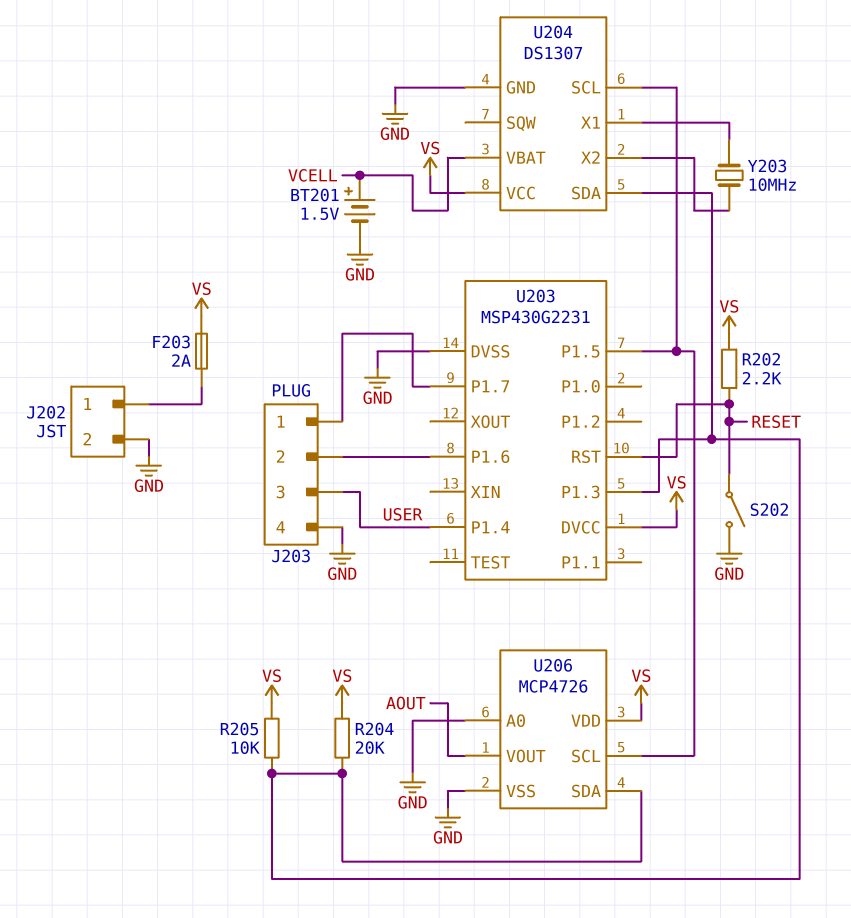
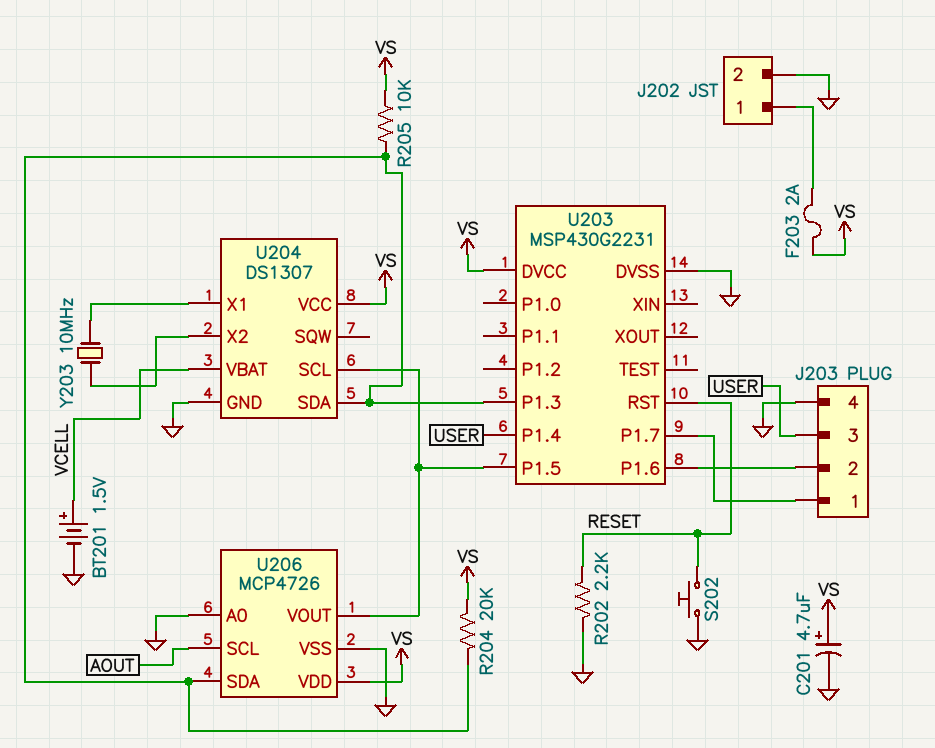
C201: none -> 4.7uF (plus VS, minus GND)
R202: 2.2k (RESET, VS) -> 2.2k (GND, RESET)
S202: switch (GND, RESET) -> button (GND, RESET)
U206 pin SCL: U203/P1.5 -> AOUT
U206 pin VOUT: AOUT -> U203/P1.5

